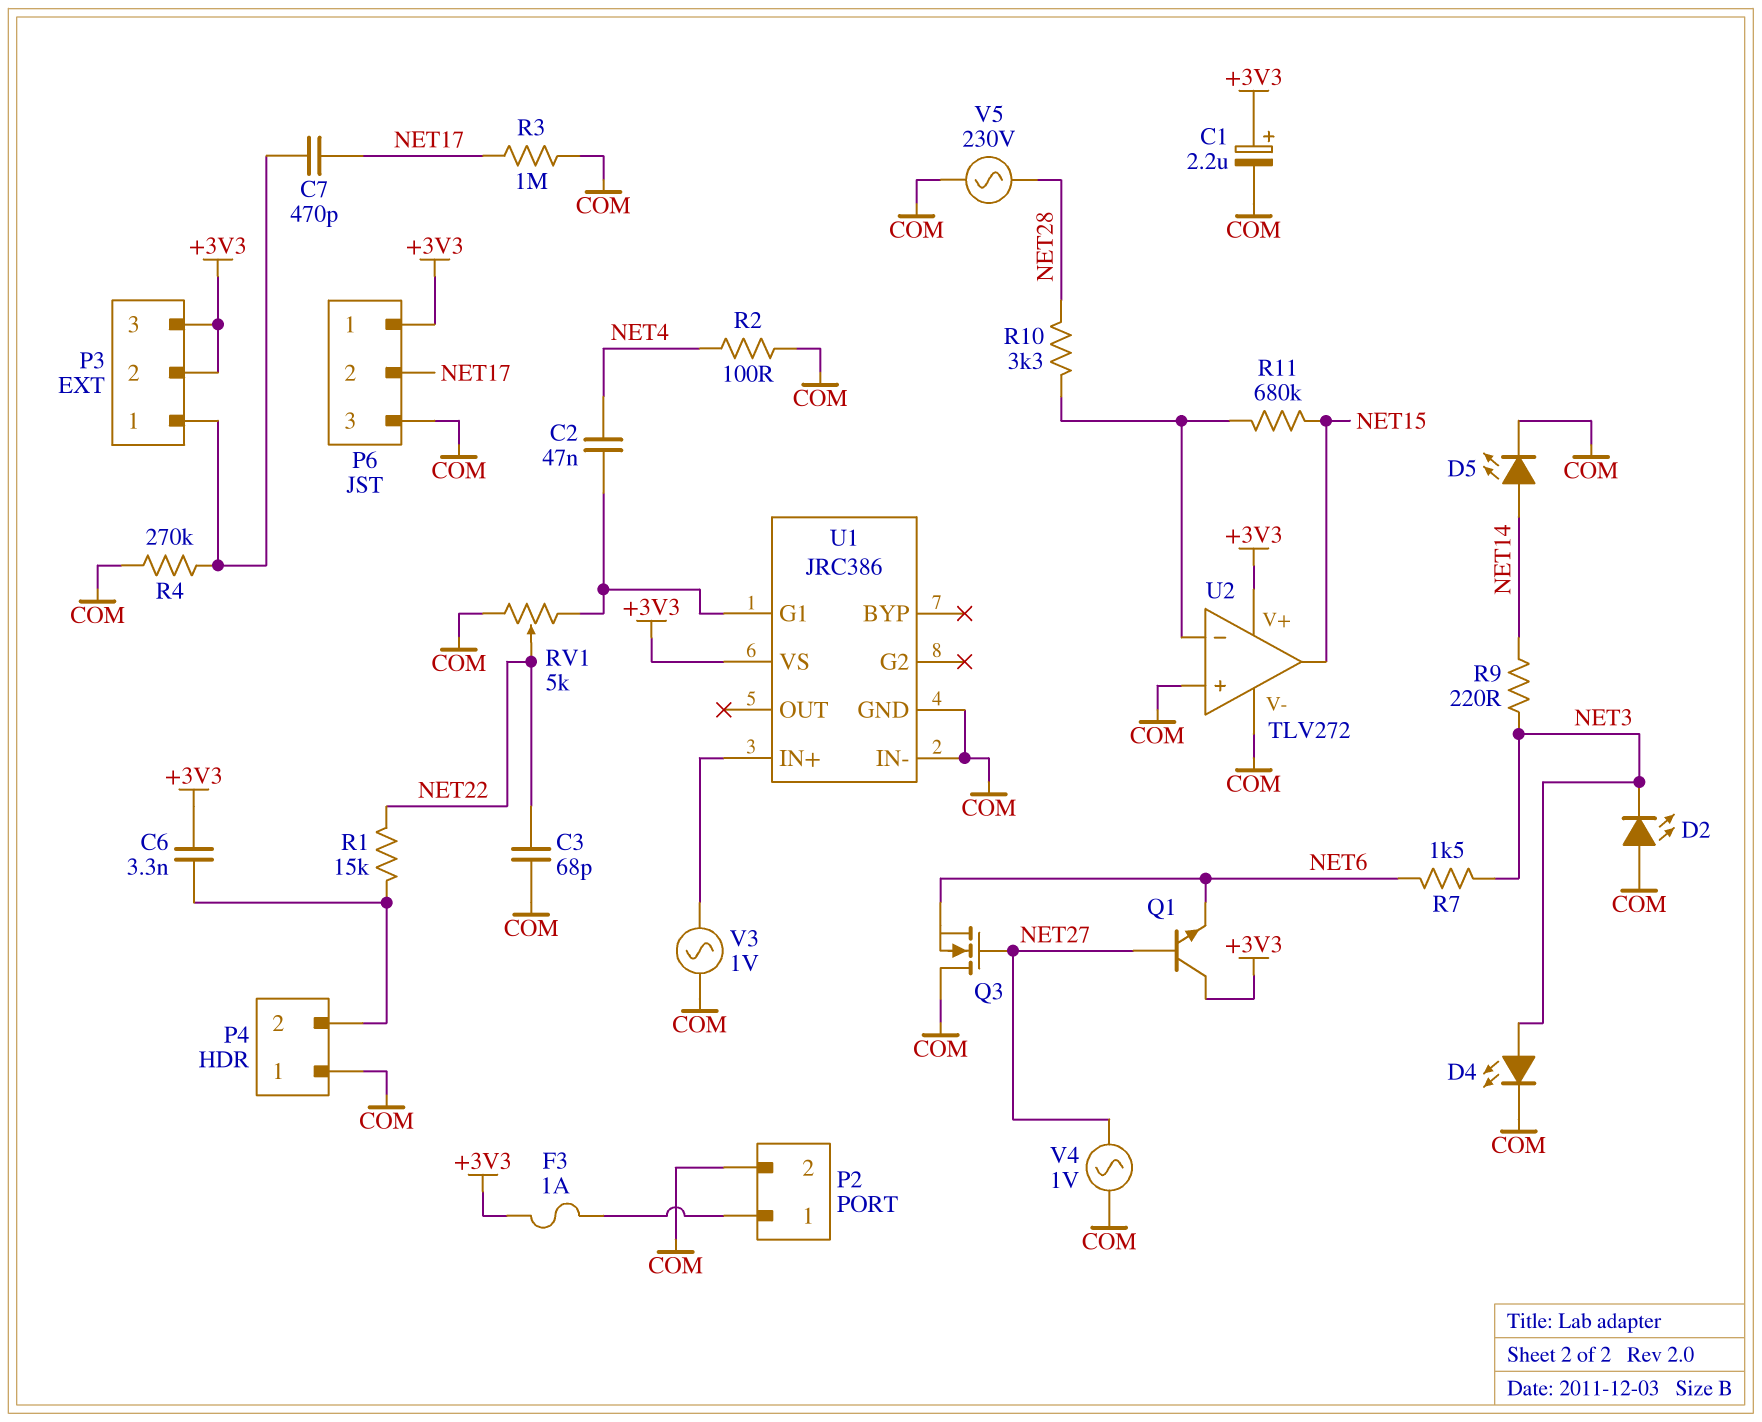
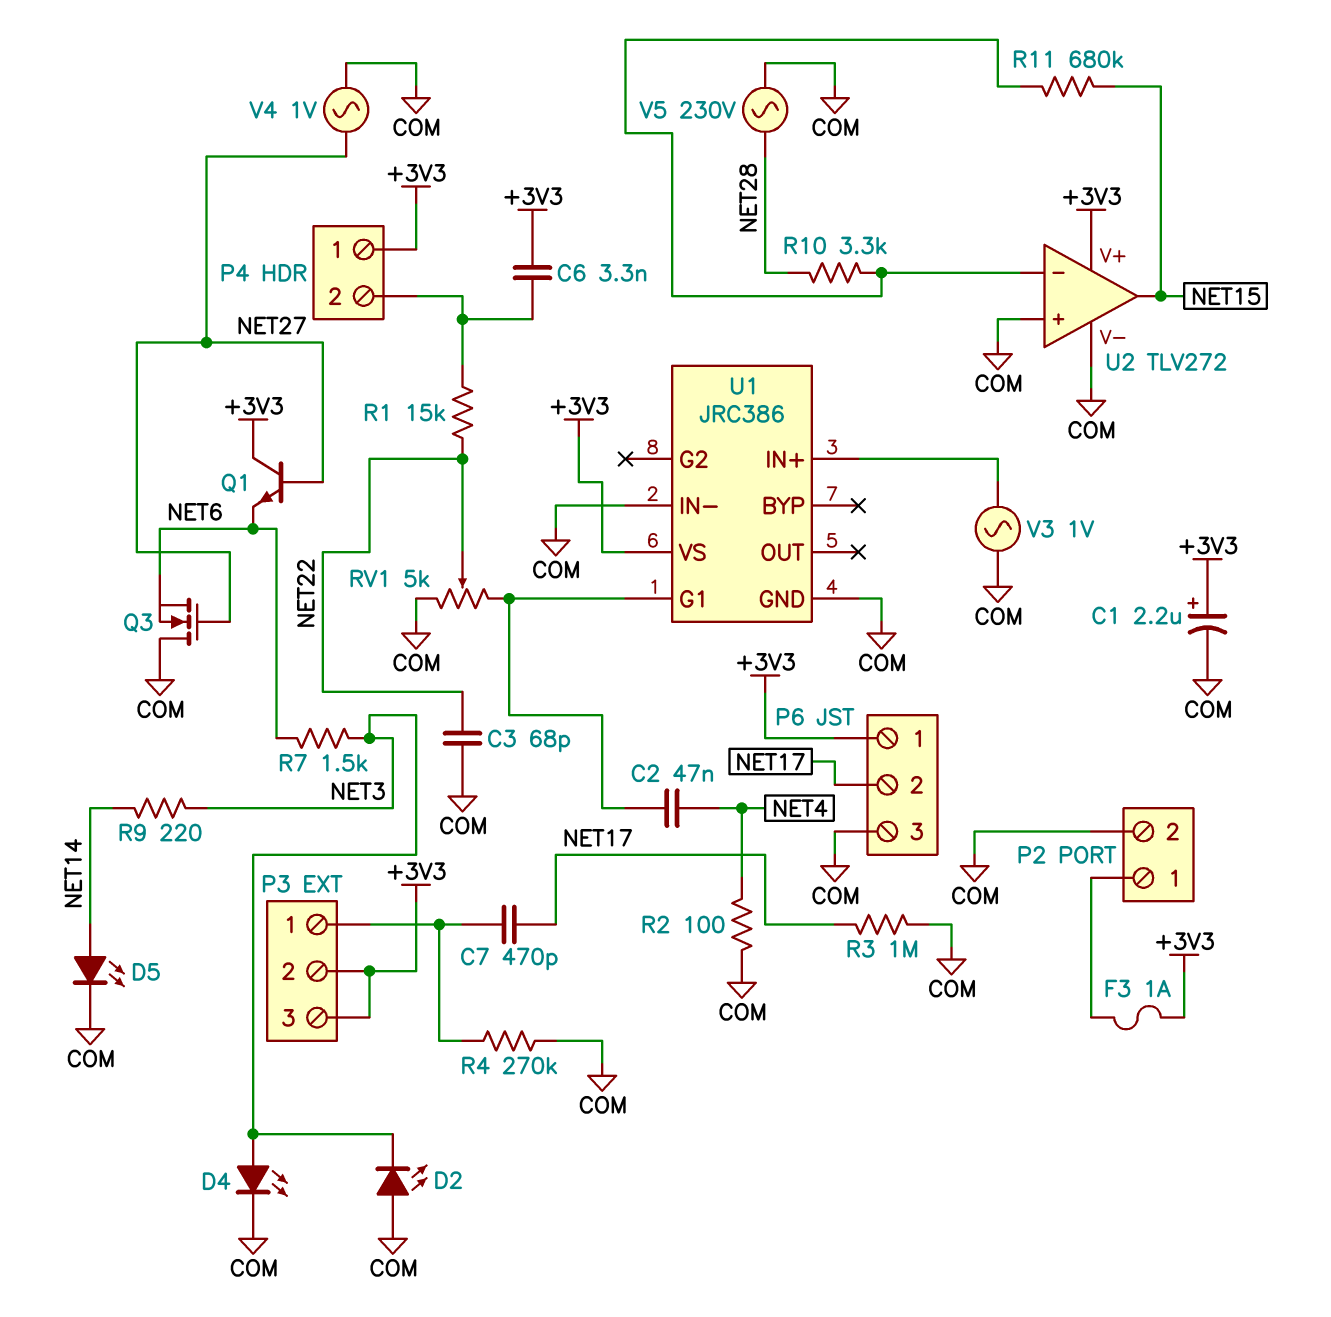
P4 pin 1: COM -> +3V3

